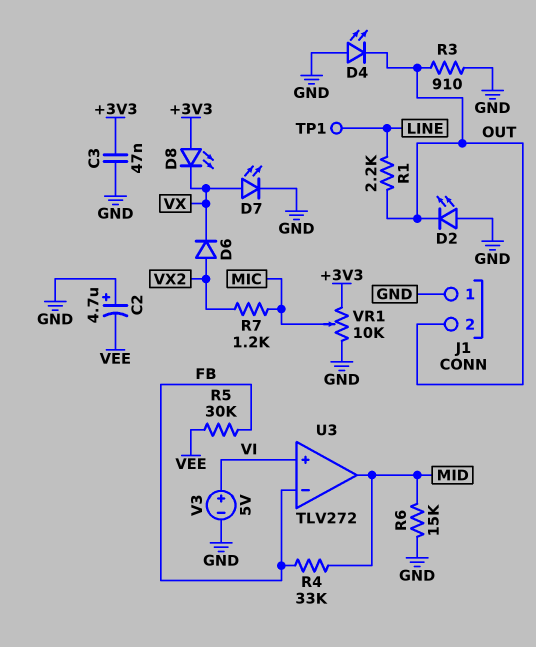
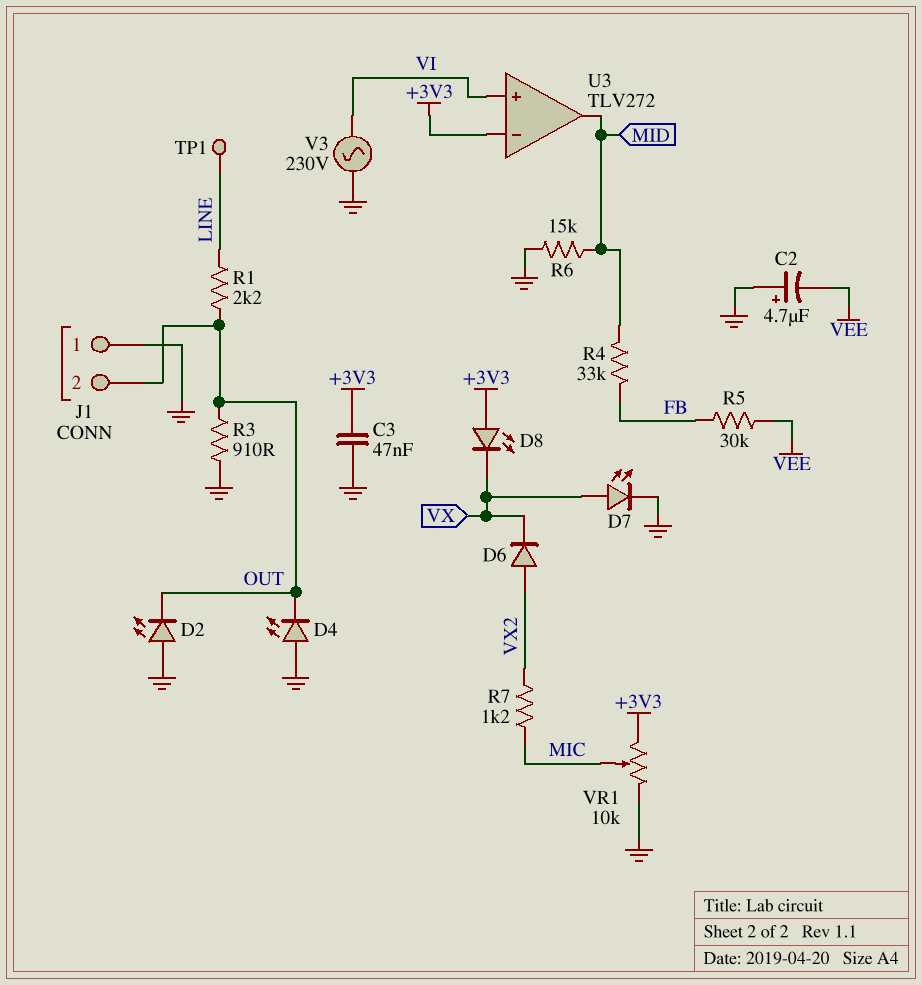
U3 pin in-: FB -> +3V3
V3: 5V (plus VI, minus GND) -> AC 230V (GND, VI)

